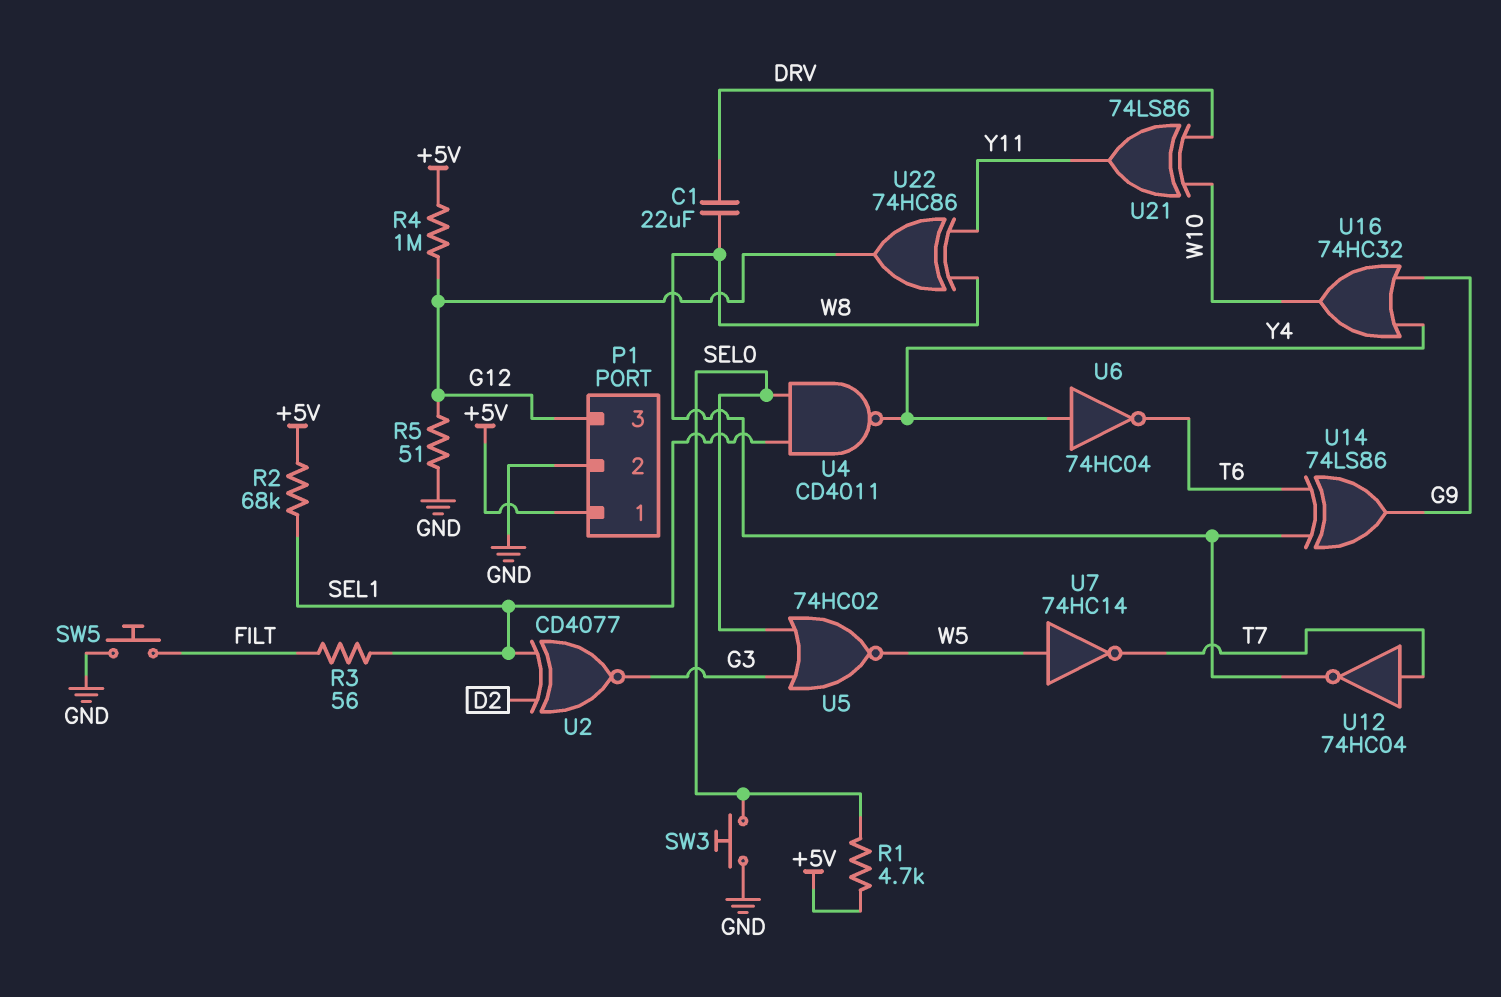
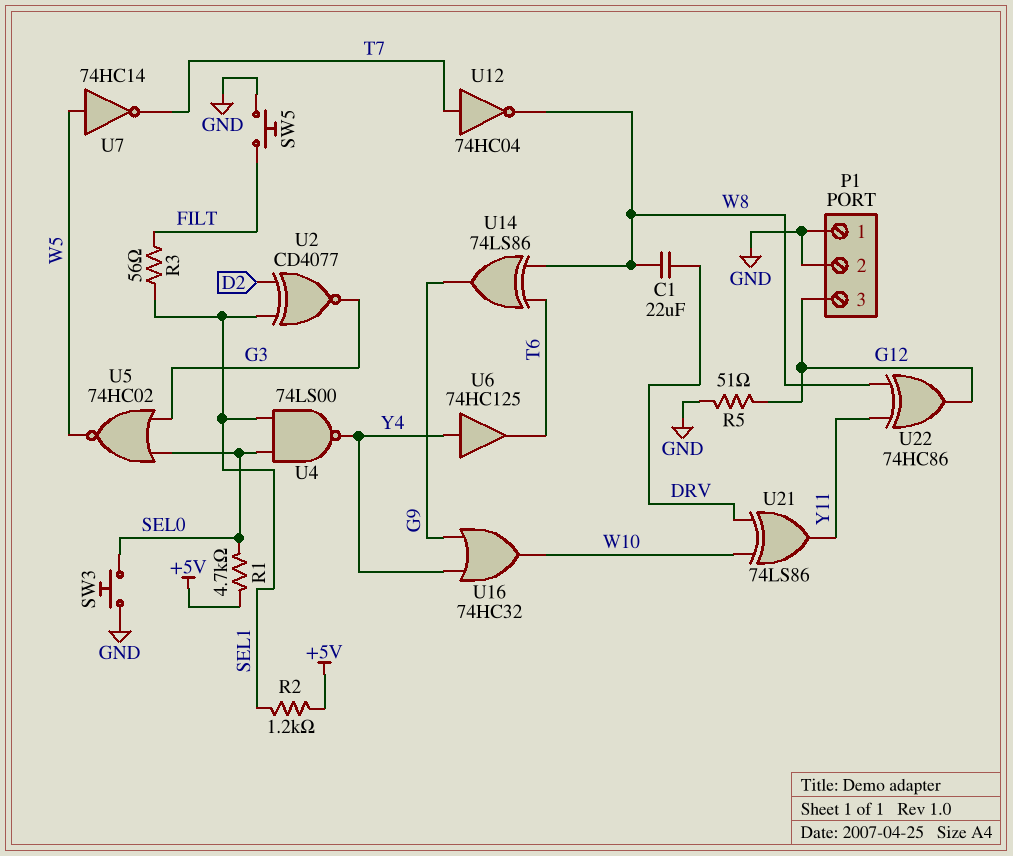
P1 pin 1: +5V -> GND
R2: 68k (+5V, SEL1) -> 1.2k (+5V, SEL1)
R4: 1M (+5V, G12) -> none
U4: NAND CD4011 (in SEL0, in SEL1, out Y4) -> NAND 74LS00 (in SEL0, in SEL1, out Y4)
U6: NOT 74HC04 (in Y4, out T6) -> buffer 74HC125 (in Y4, out T6)

